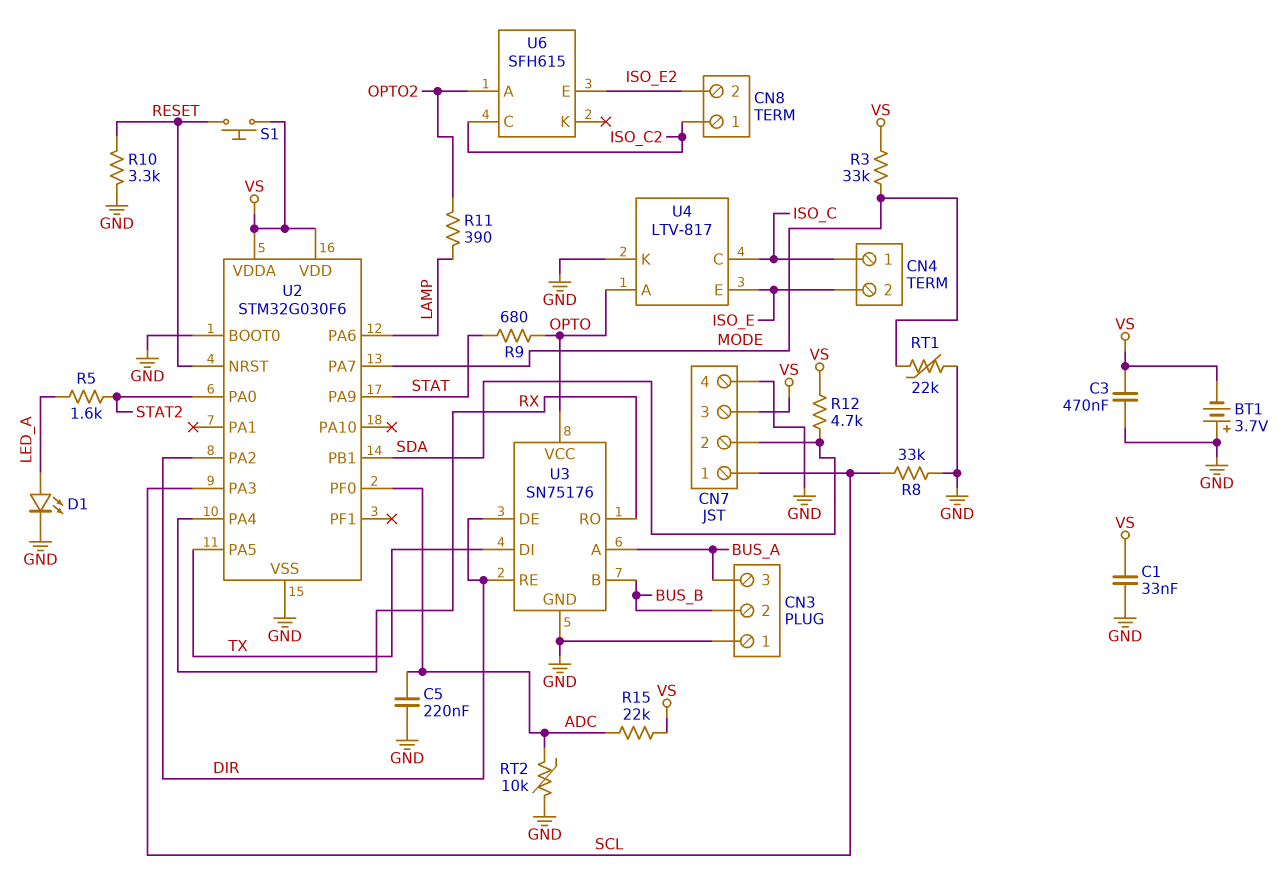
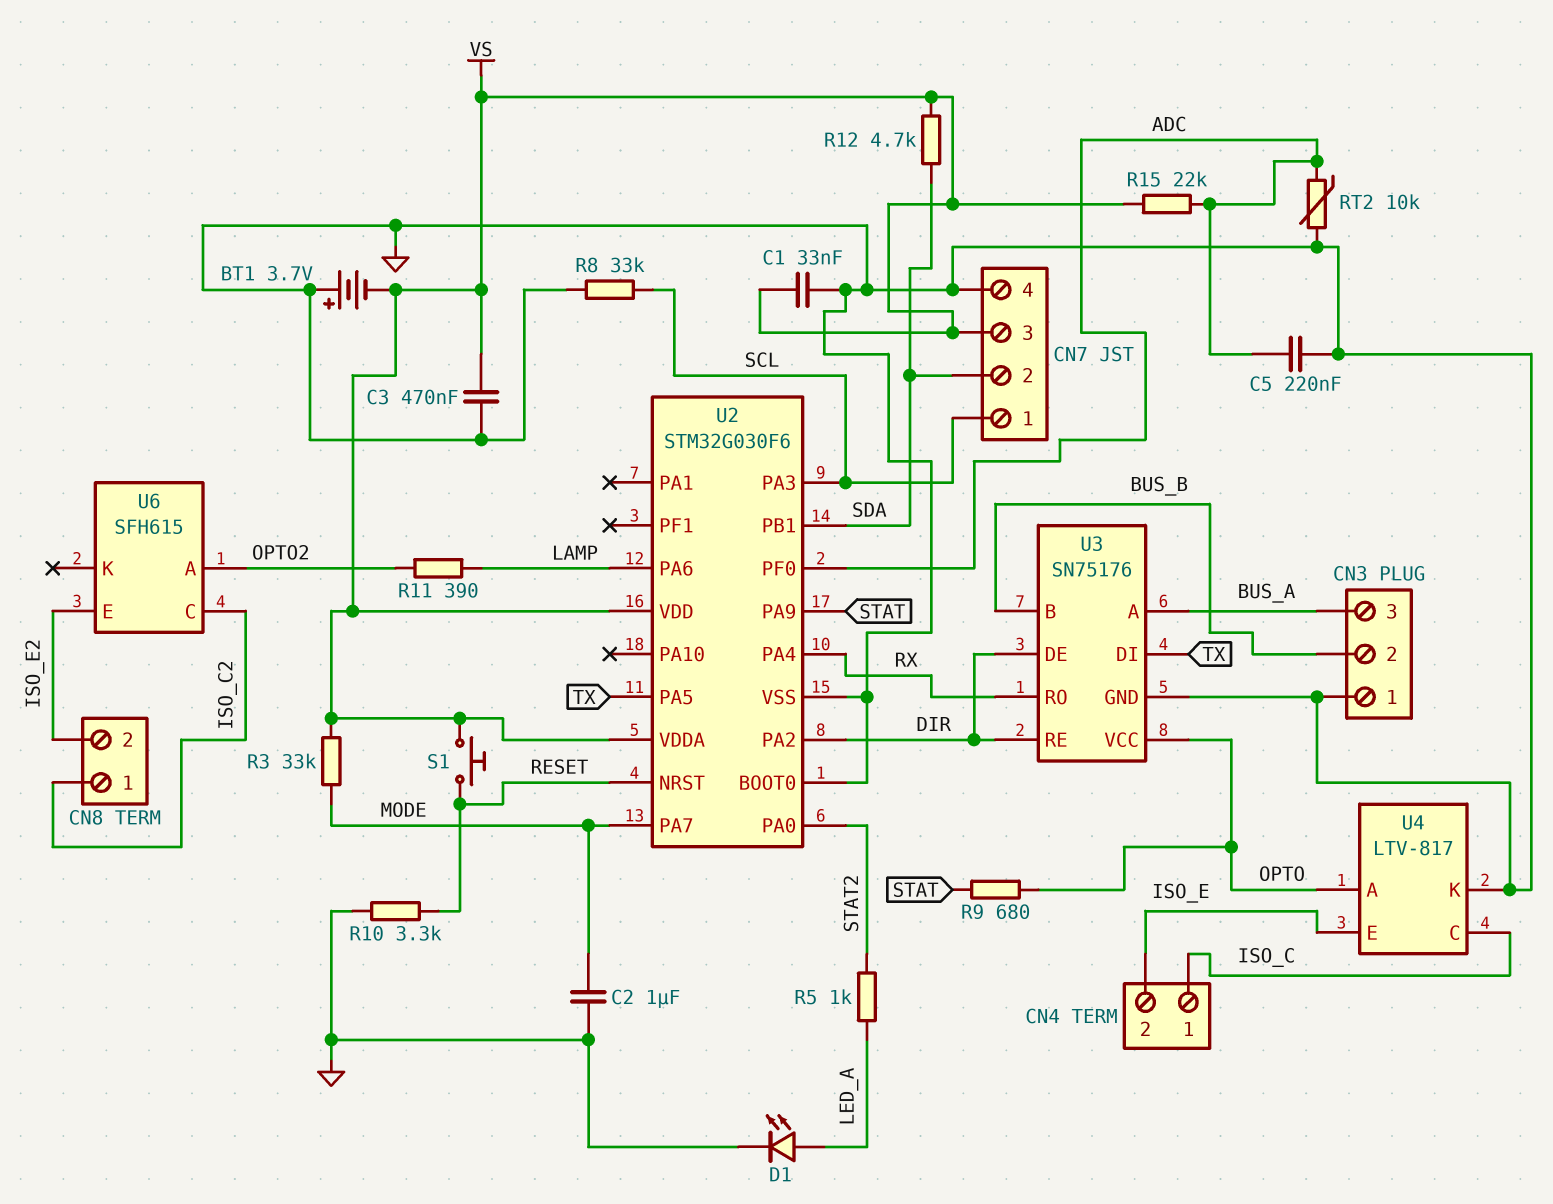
C2: none -> 1uF (GND, MODE)
R5: 1.6k (LED_A, STAT2) -> 1k (LED_A, STAT2)
RT1: 22k (GND, MODE) -> none

